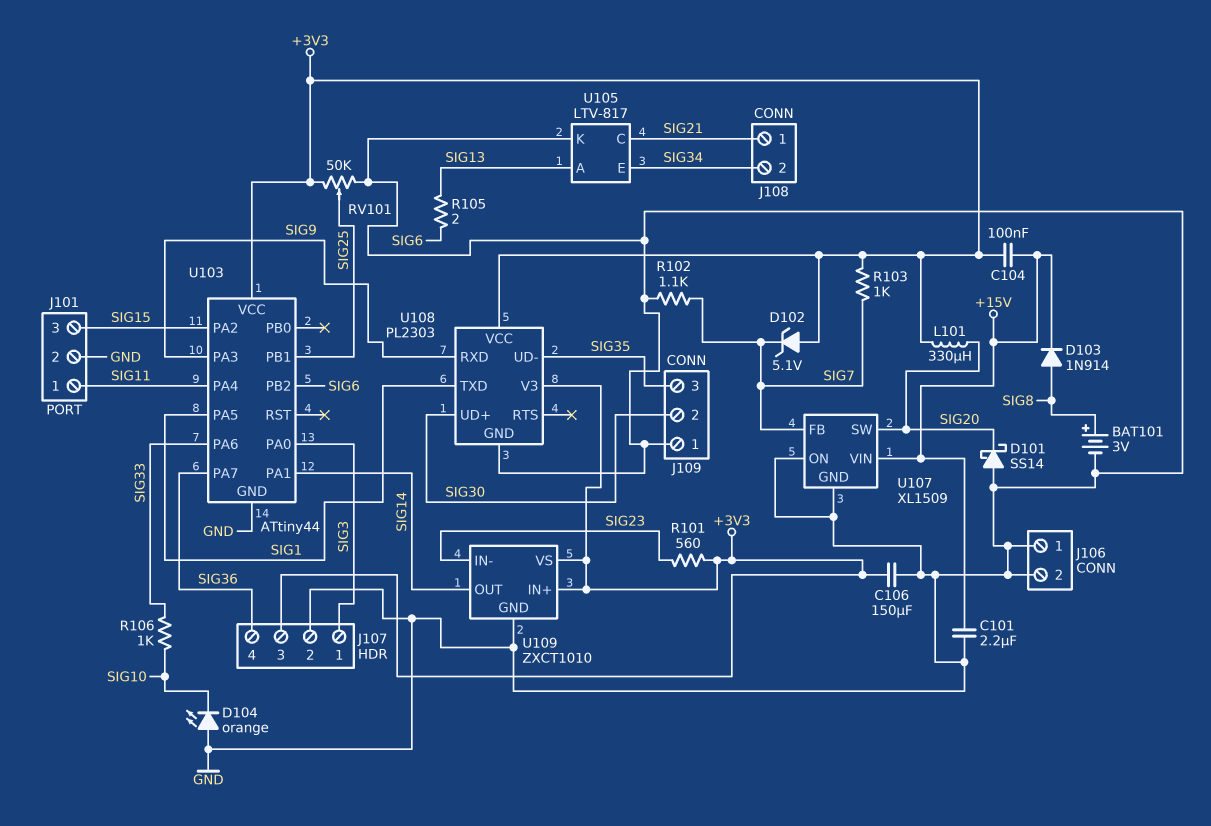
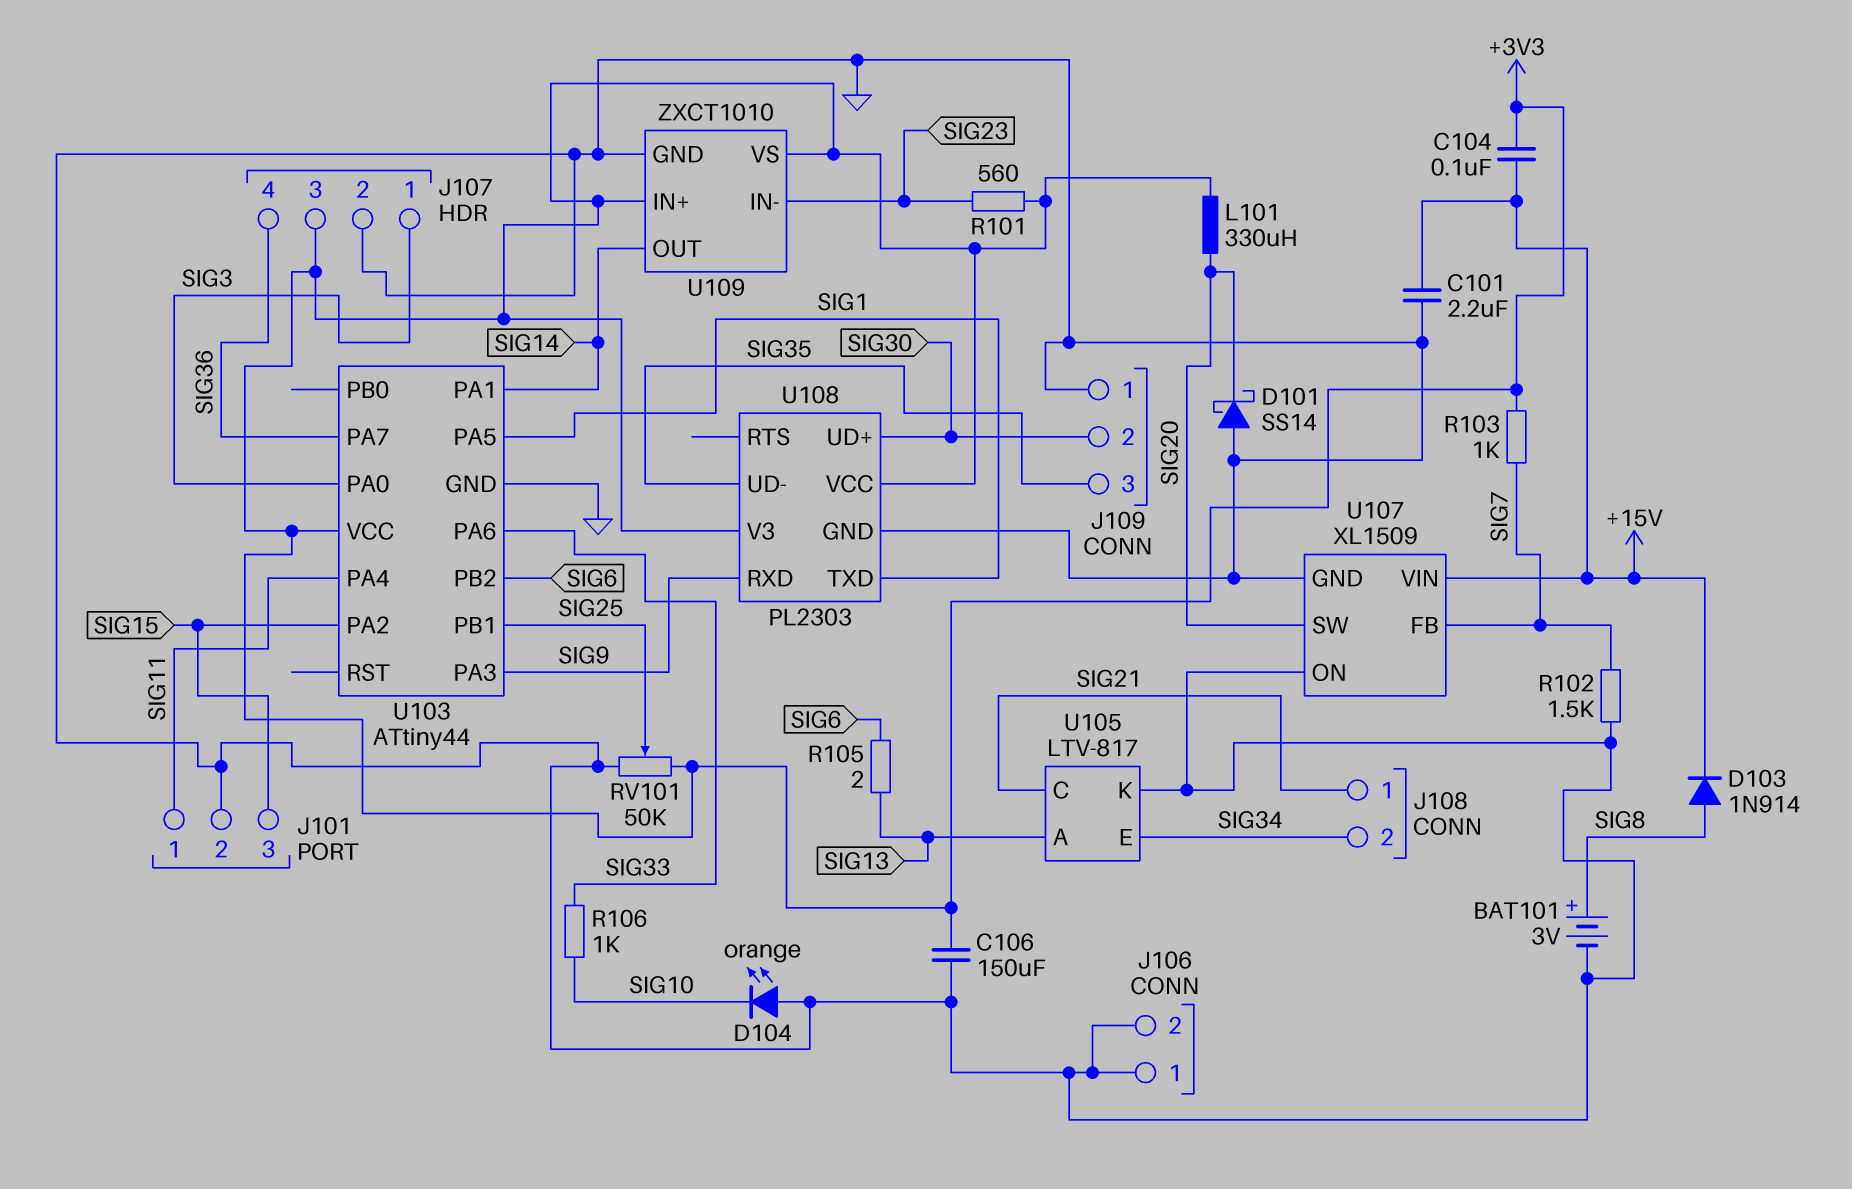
D102: zener 5.1V (A +3V3, K SIG7) -> none
R102: 1.1k (GND, SIG7) -> 1.5k (GND, SIG7)

